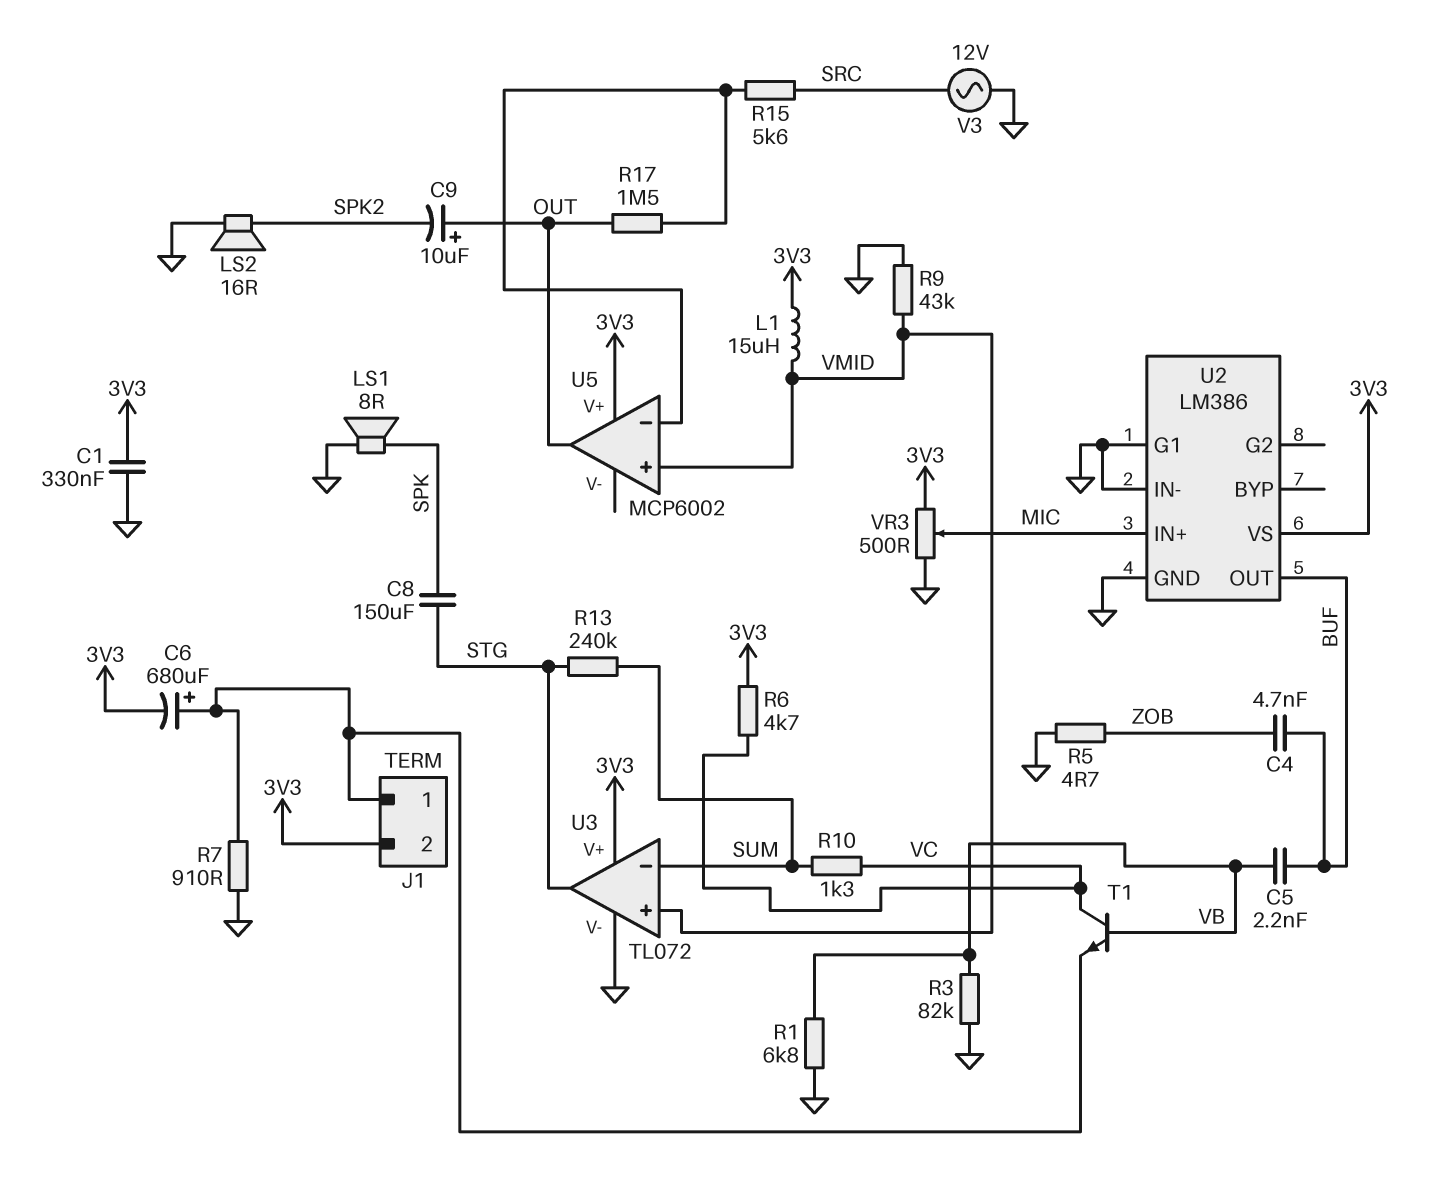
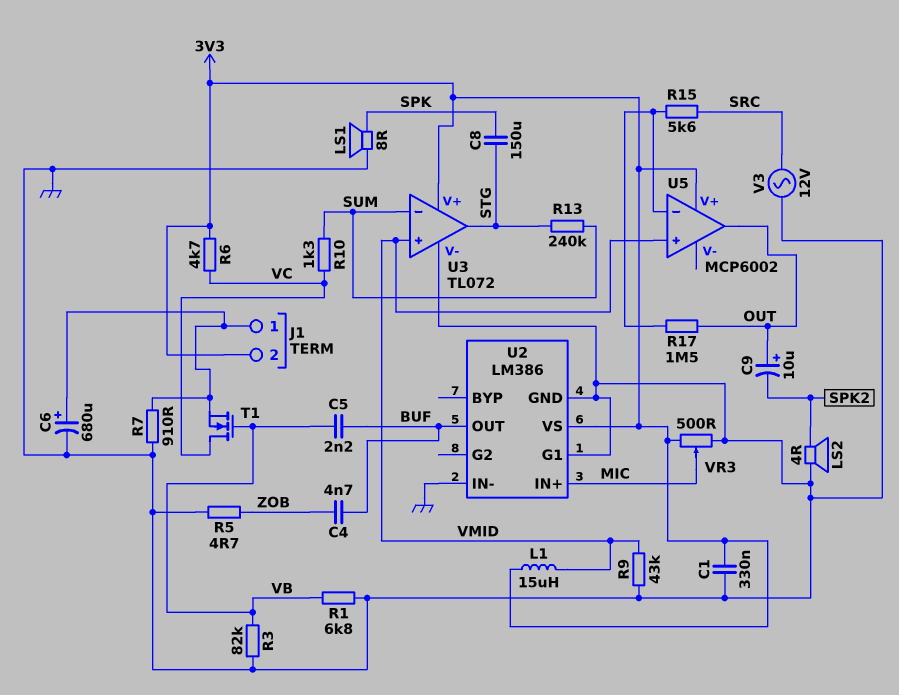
C6: 680uF (plus J1/1, minus 3V3) -> 680uF (plus J1/1, minus GND)
LS2: speaker 16R (GND, SPK2) -> speaker 4R (GND, SPK2)
T1: NPN (B VB, C VC, E J1/1) -> NMOS (G VB, D VC, S J1/1)

